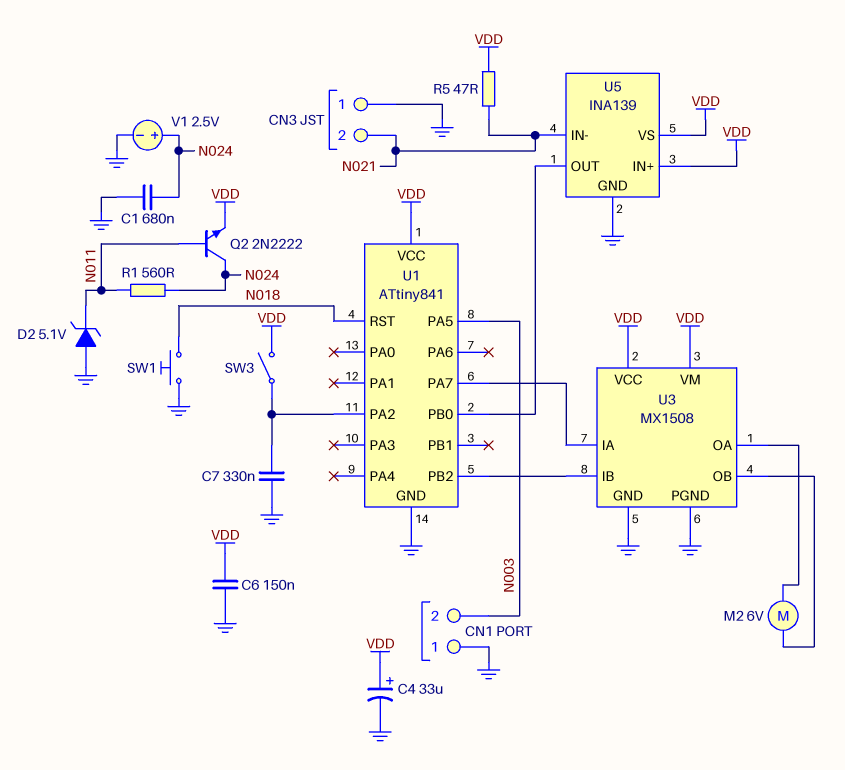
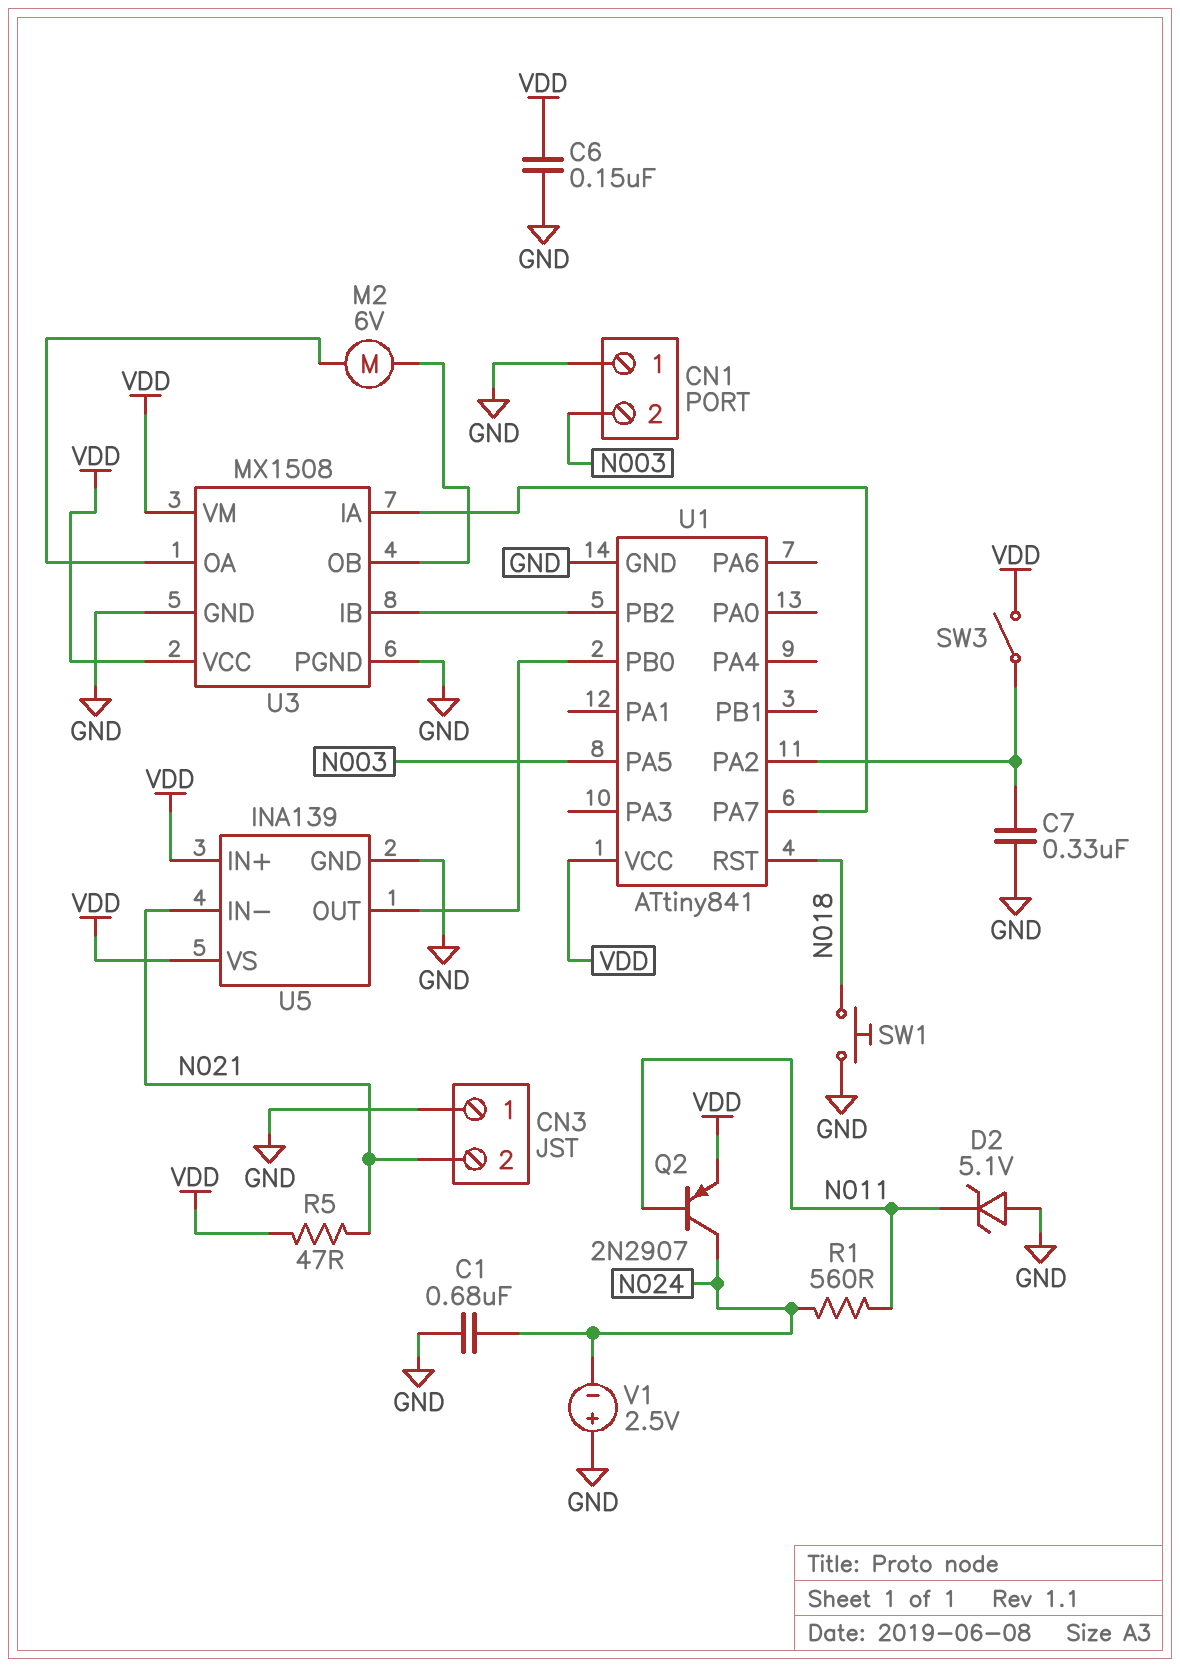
C4: 33uF (plus VDD, minus GND) -> none
Q2: NPN 2N2222 (B N011, C N024, E VDD) -> PNP 2N2907 (B N011, C N024, E VDD)
V1: 2.5V (plus N024, minus GND) -> 2.5V (plus GND, minus N024)

